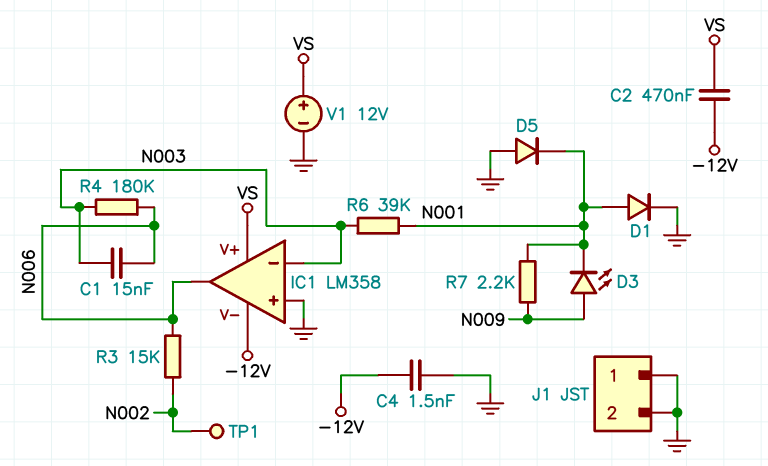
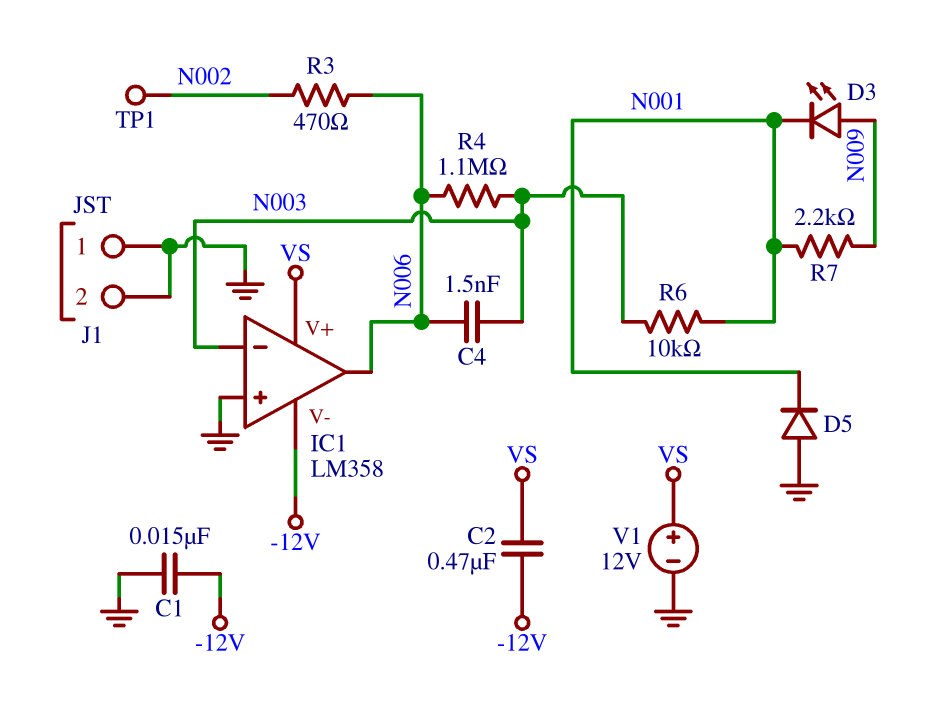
C1: 15nF (N003, N006) -> 15nF (-12V, GND)
C4: 1.5nF (-12V, GND) -> 1.5nF (N003, N006)
D1: diode (A N001, K GND) -> none
R3: 15k (N002, N006) -> 470 (N002, N006)
R4: 180k (N003, N006) -> 1.1M (N003, N006)
R6: 39k (N001, N003) -> 10k (N001, N003)

